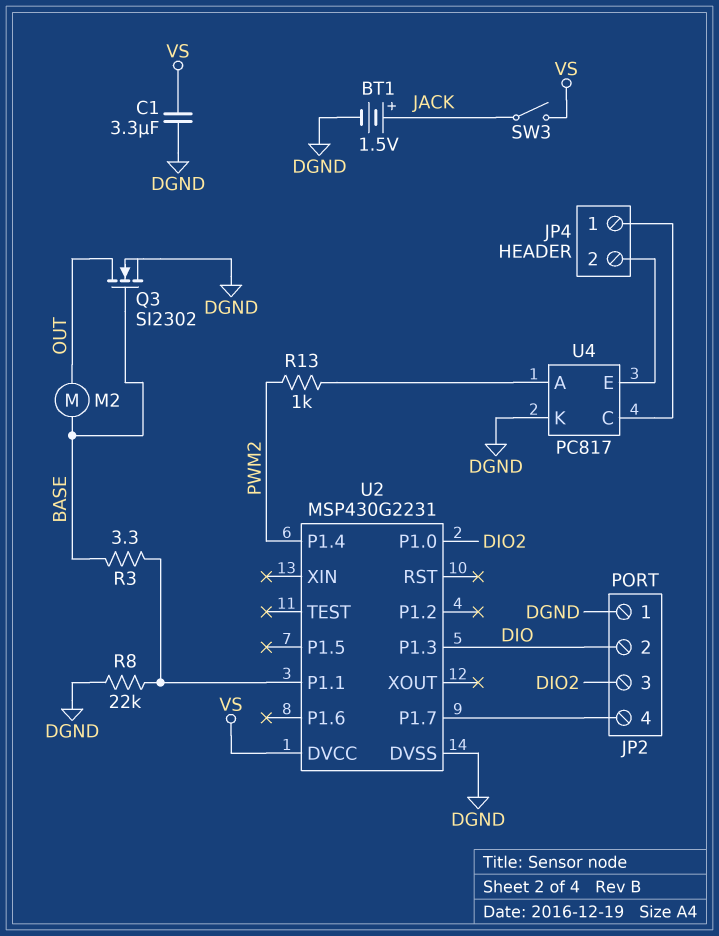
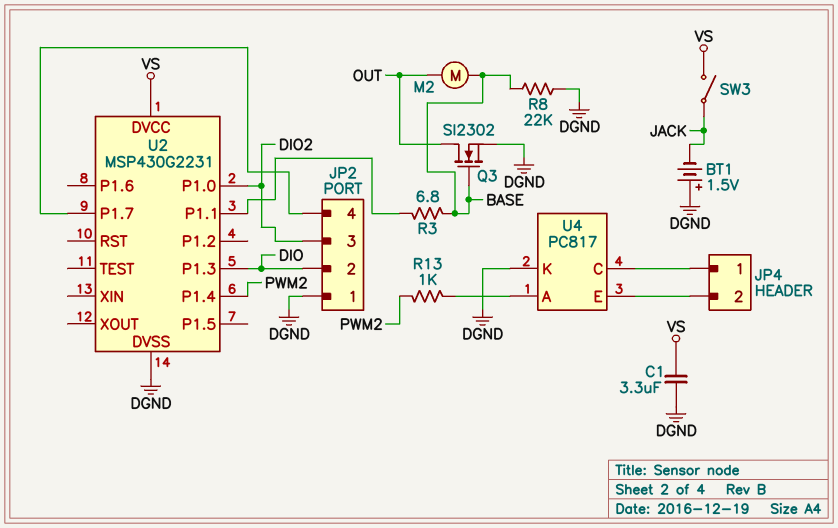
BT1: 1.5V (plus JACK, minus DGND) -> 1.5V (plus DGND, minus JACK)
R3: 3.3 (BASE, U2/P1.1) -> 6.8 (BASE, U2/P1.1)
R8: 22k (DGND, U2/P1.1) -> 22k (BASE, DGND)

